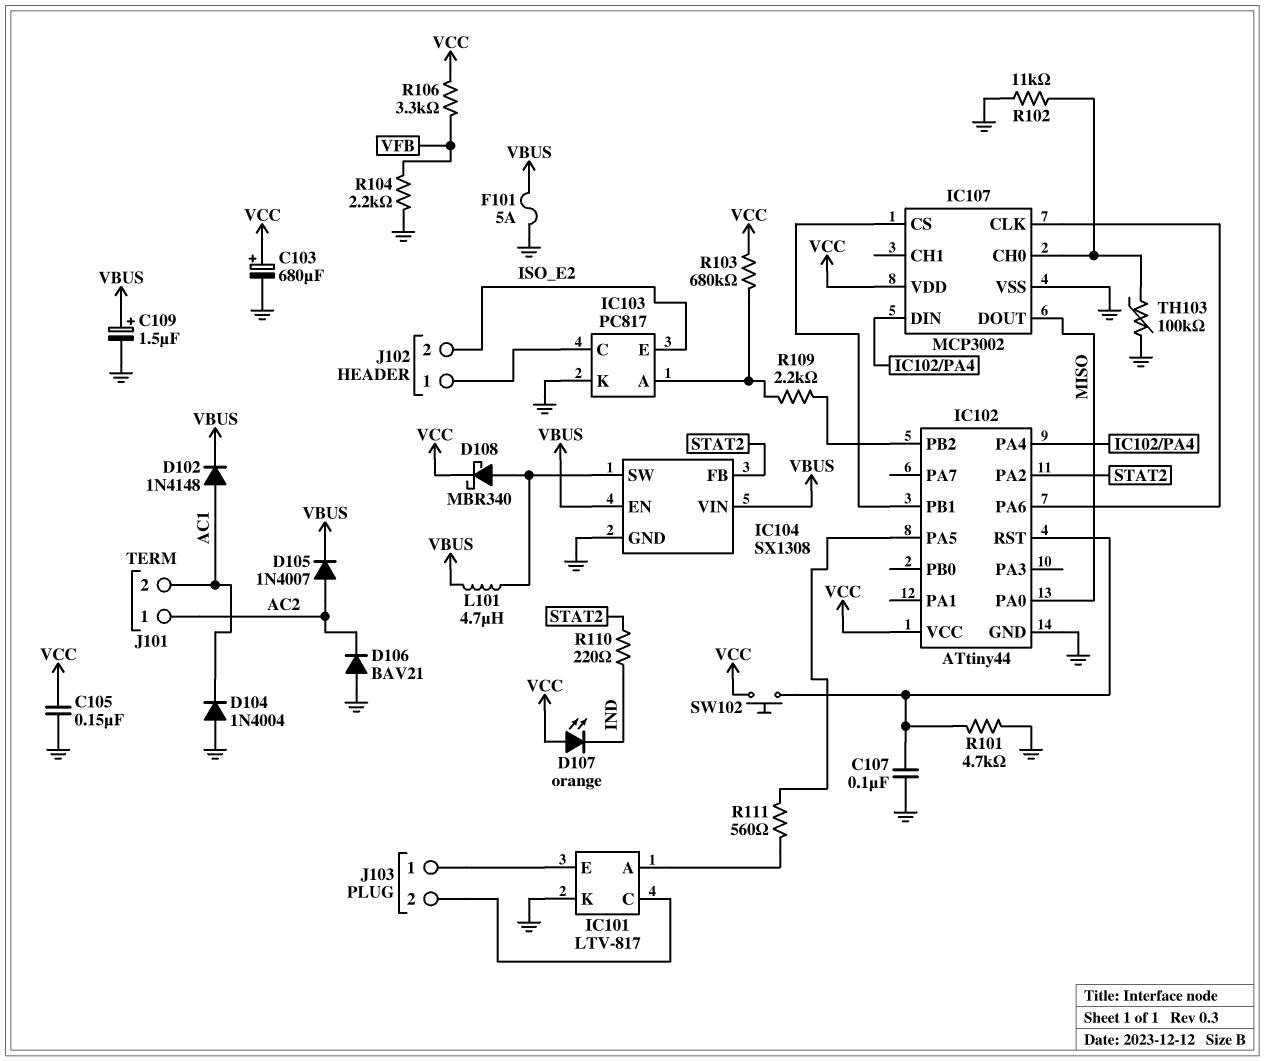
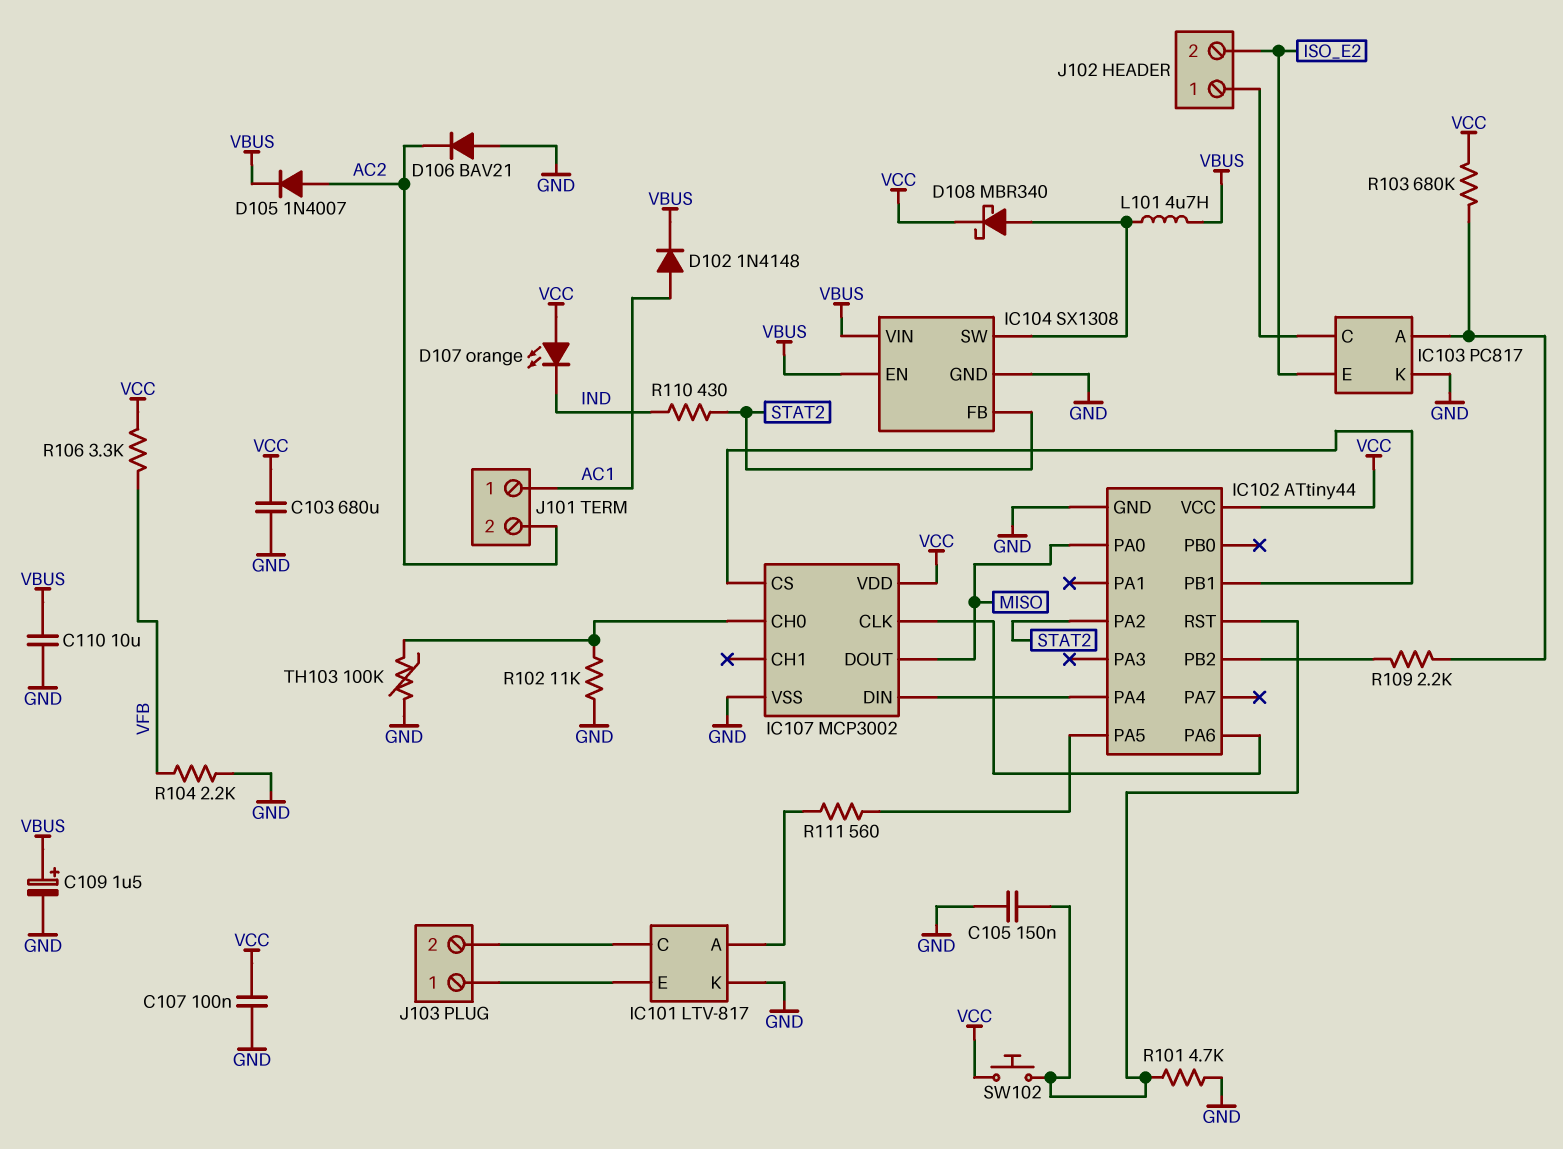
C103: 680uF (plus VCC, minus GND) -> 680uF (GND, VCC)
C105: 150nF (GND, VCC) -> 150nF (GND, IC102/RST)
C107: 100nF (GND, IC102/RST) -> 100nF (GND, VCC)
C110: none -> 10uF (GND, VBUS)
D104: diode 1N4004 (A GND, K AC1) -> none
F101: 5A (GND, VBUS) -> none
J101 pin 1: AC2 -> AC1
J101 pin 2: AC1 -> AC2
R110: 220 (IND, STAT2) -> 430 (IND, STAT2)

